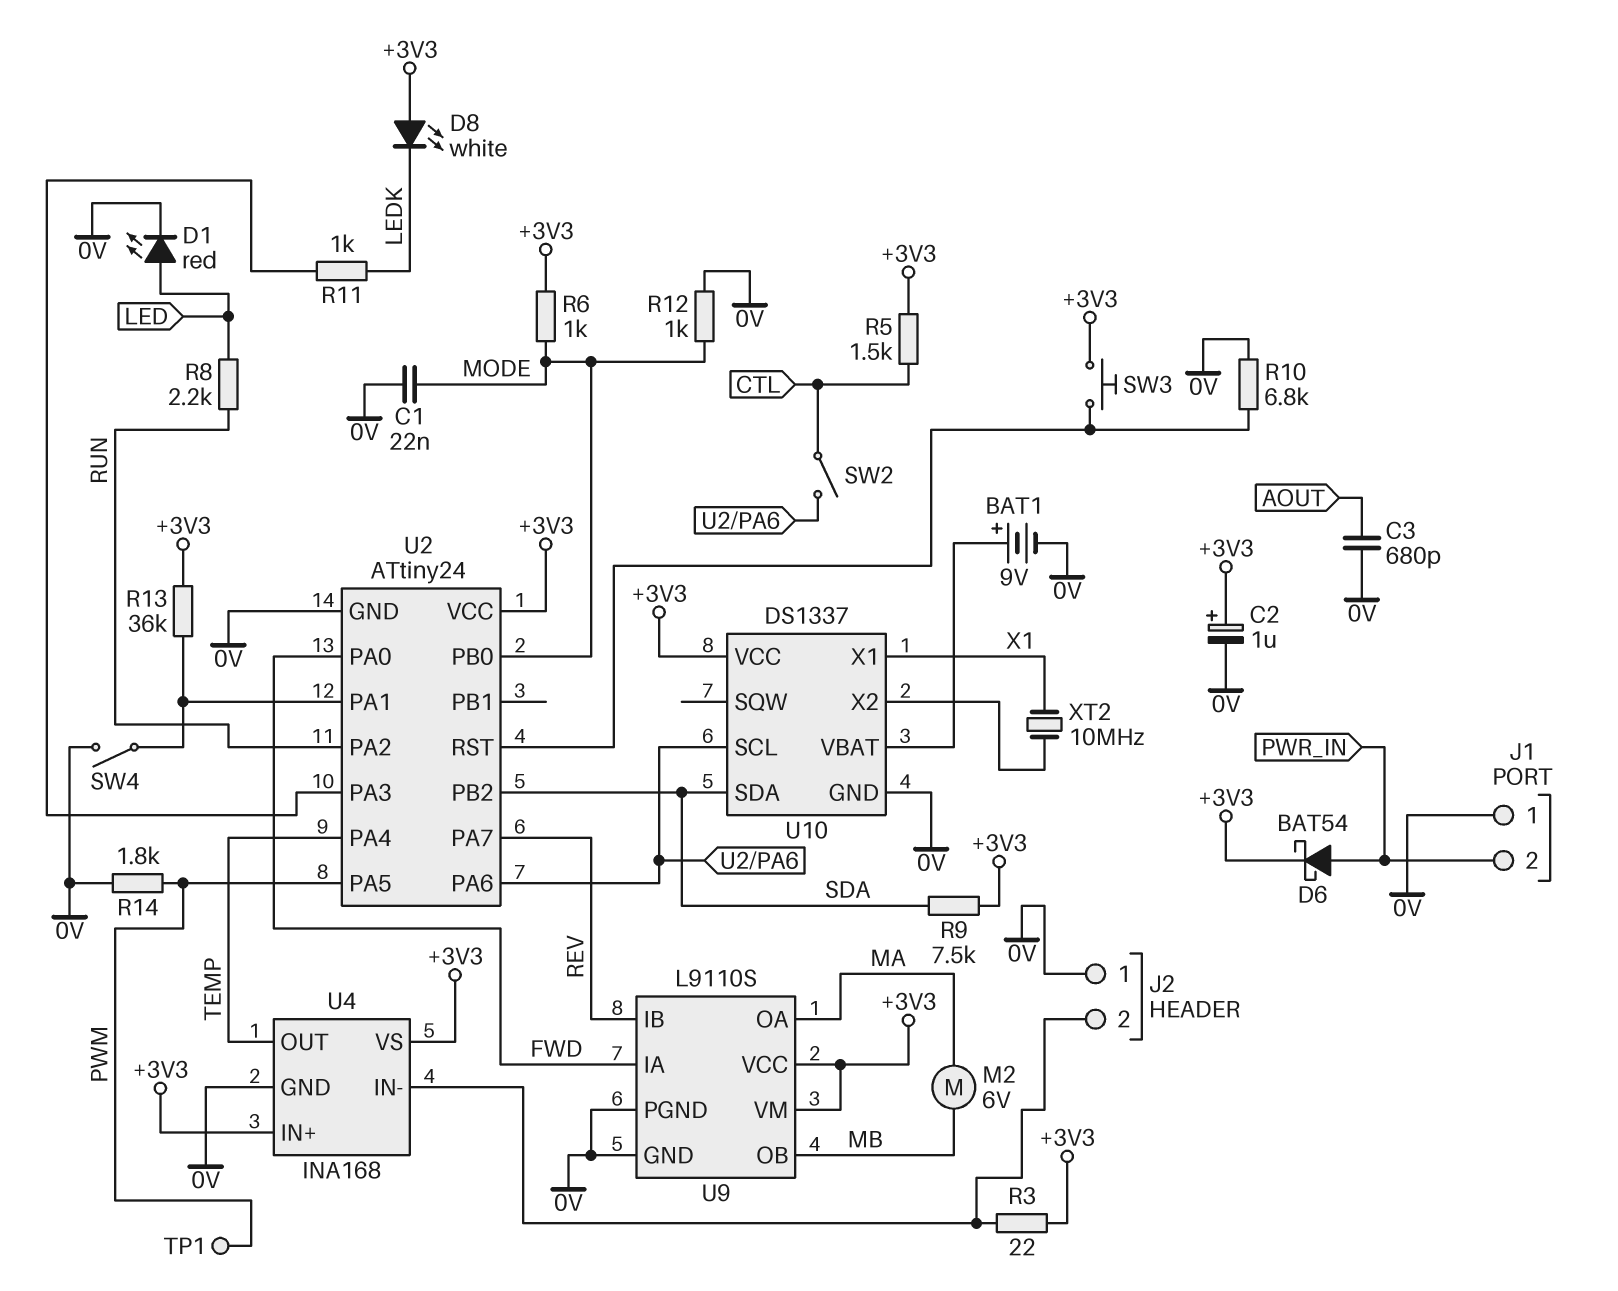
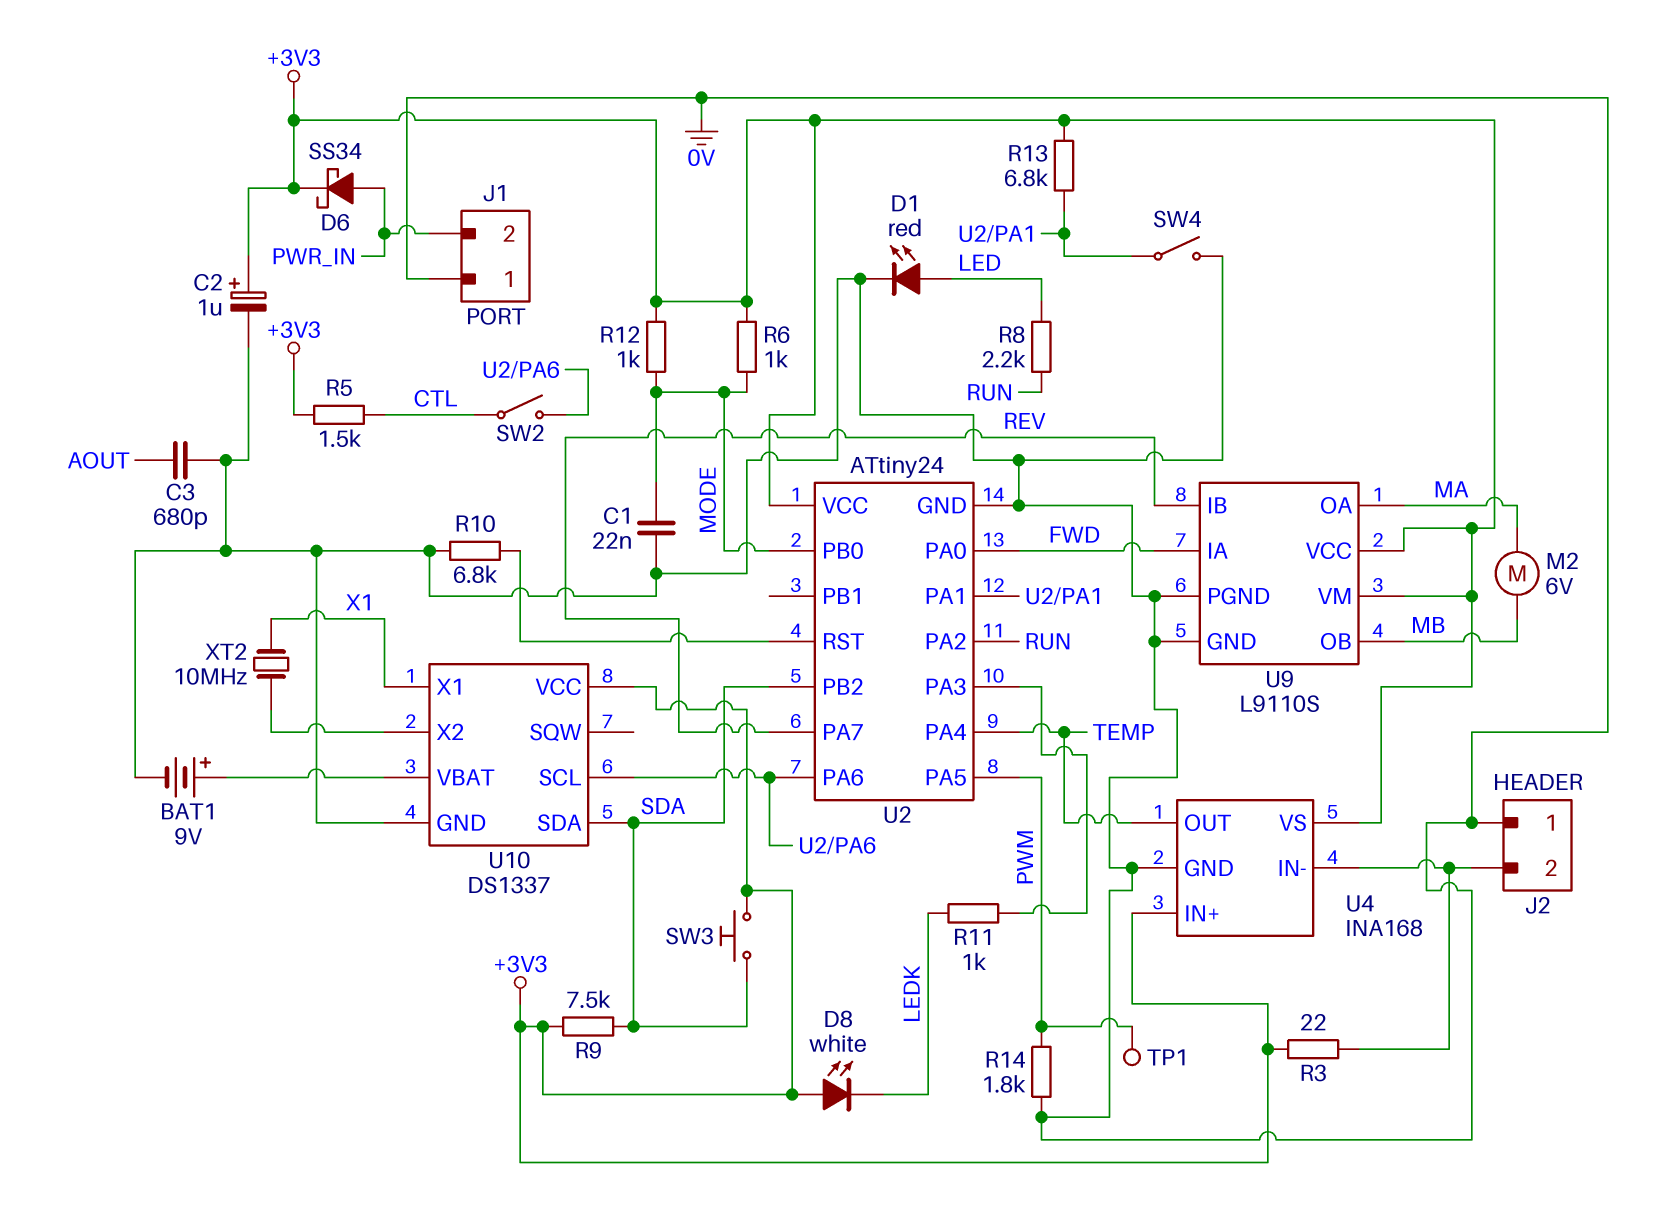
D6: schottky BAT54 (A PWR_IN, K +3V3) -> schottky SS34 (A PWR_IN, K +3V3)
R12: 1k (0V, MODE) -> 1k (+3V3, MODE)
R13: 36k (+3V3, U2/PA1) -> 6.8k (+3V3, U2/PA1)
SW3: button (+3V3, U2/RST) -> button (+3V3, SDA)

